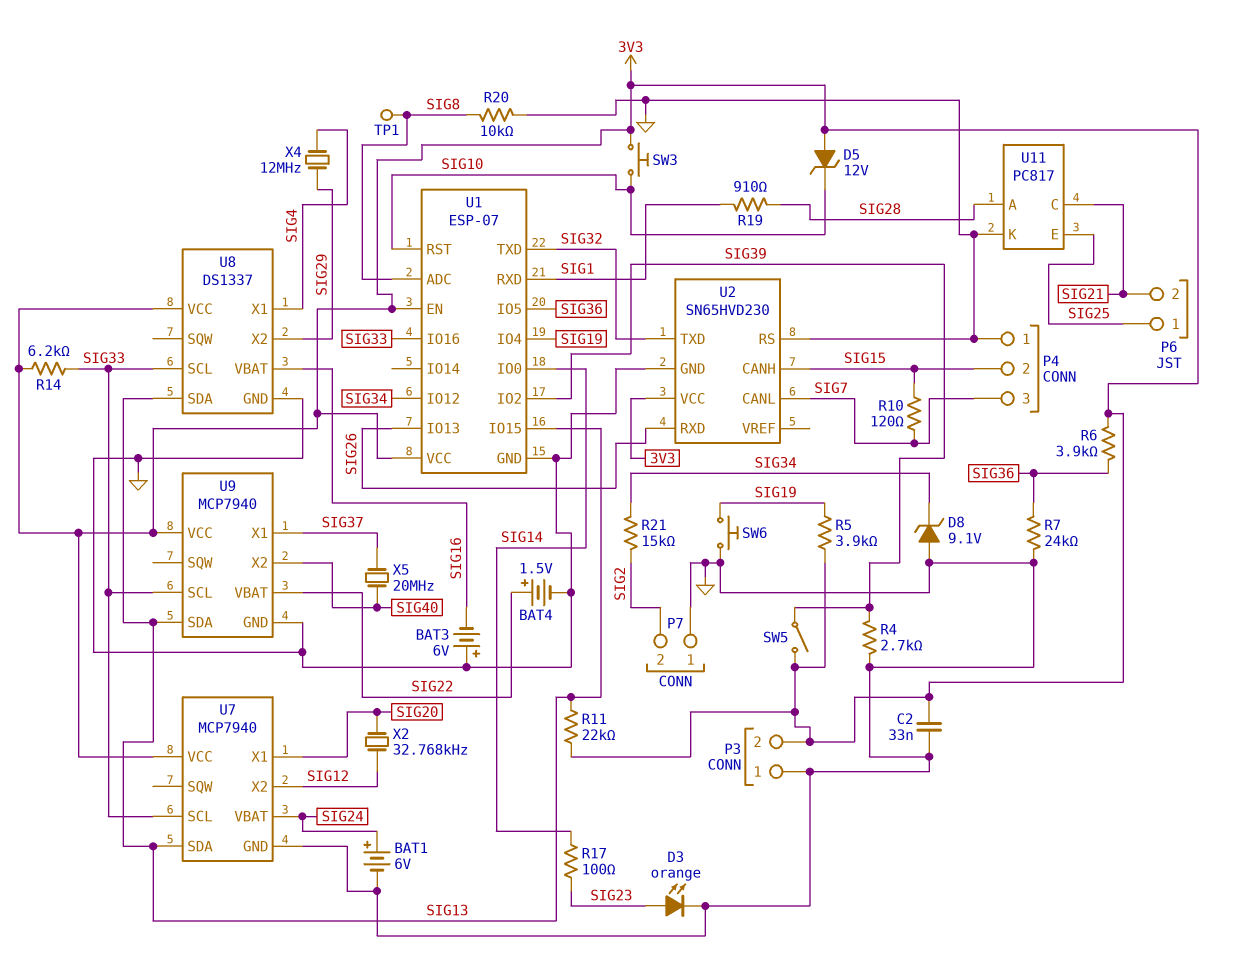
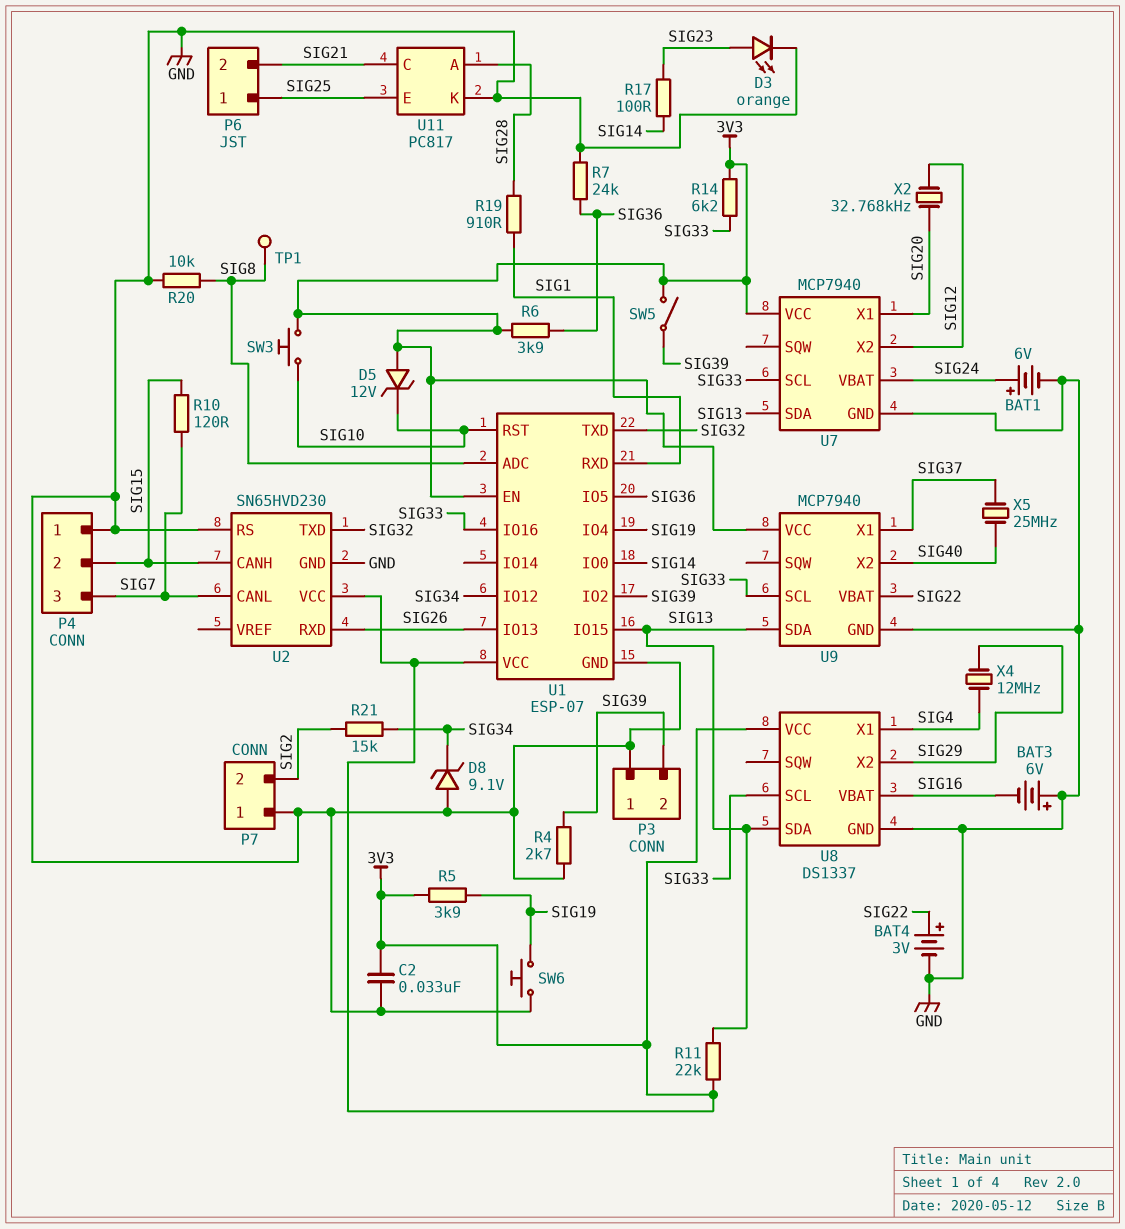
BAT4: 1.5V (plus SIG22, minus GND) -> 3V (plus SIG22, minus GND)
P3 pin 2: 3V3 -> SIG39
X5: 20MHz (SIG37, SIG40) -> 25MHz (SIG37, SIG40)

